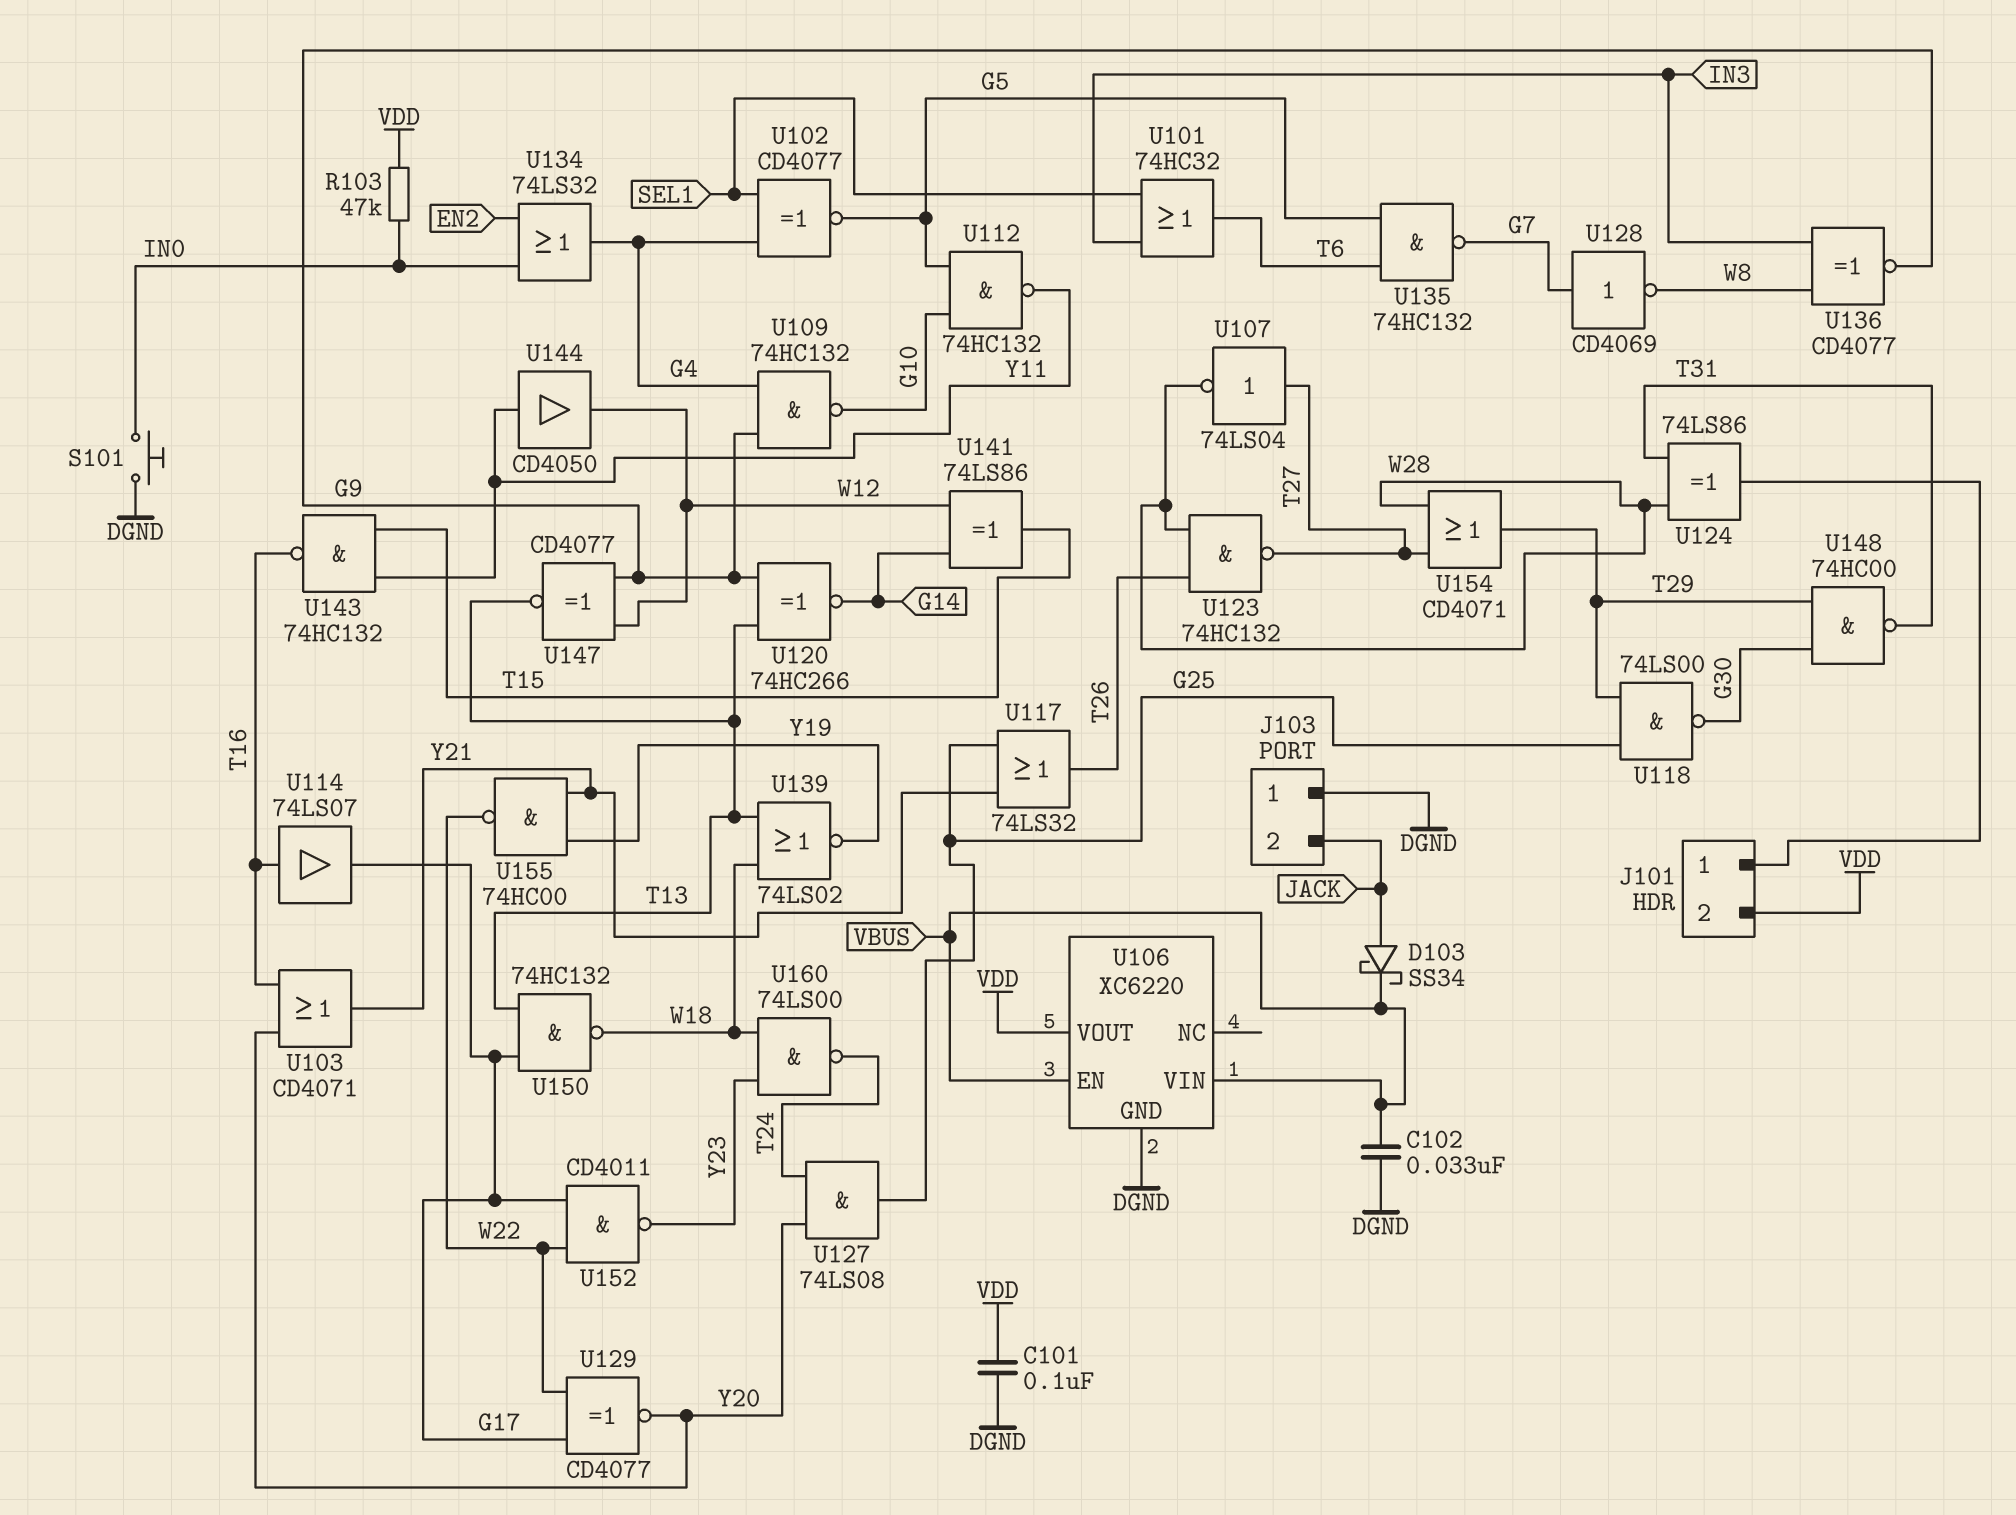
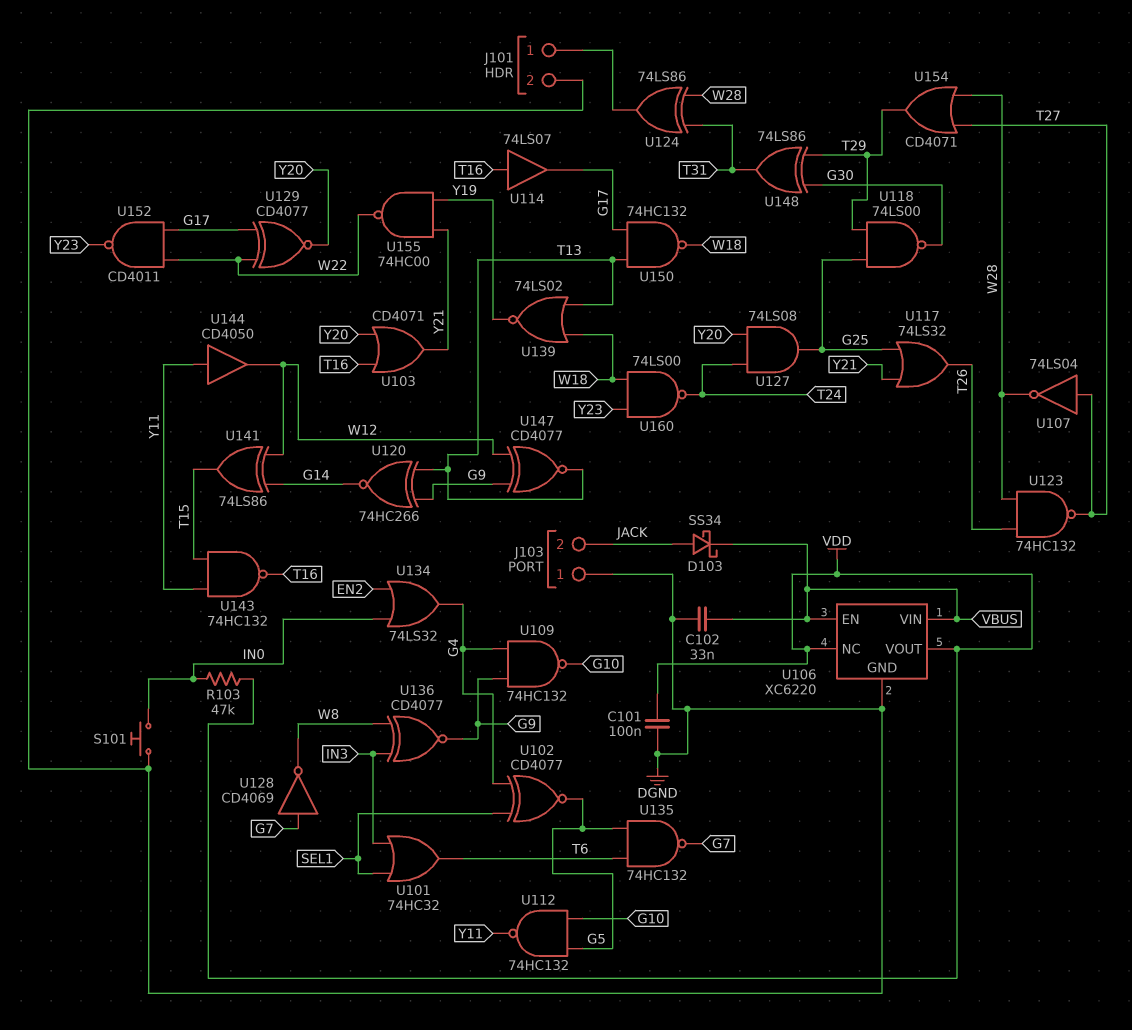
J101 pin 2: VDD -> DGND
U106 pin NC: none -> VDD
U148: NAND 74HC00 (in G30, in T29, out T31) -> XOR 74LS86 (in G30, in T29, out T31)

